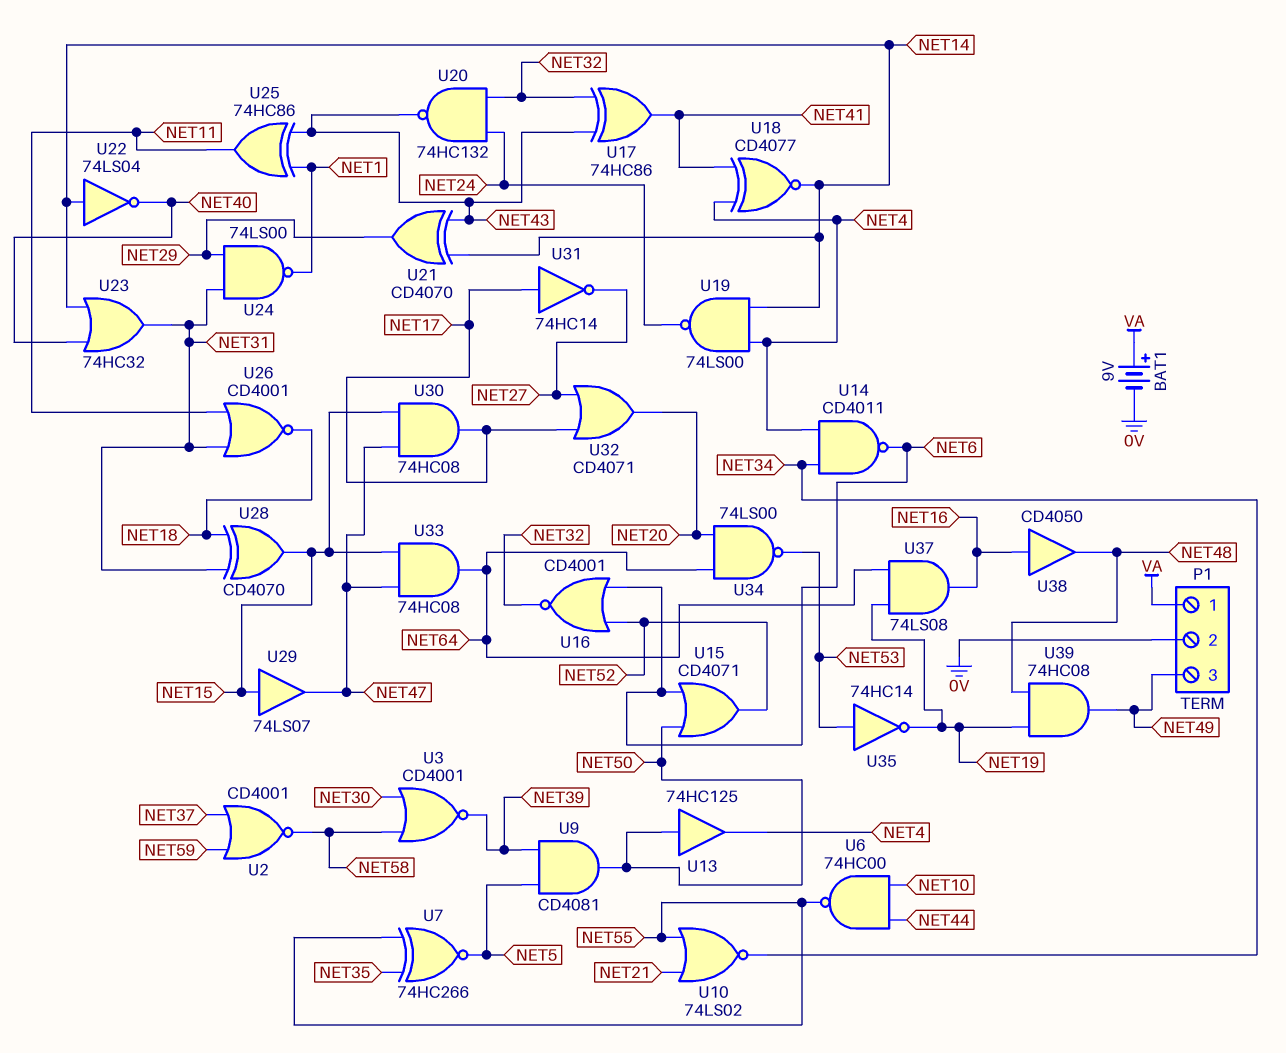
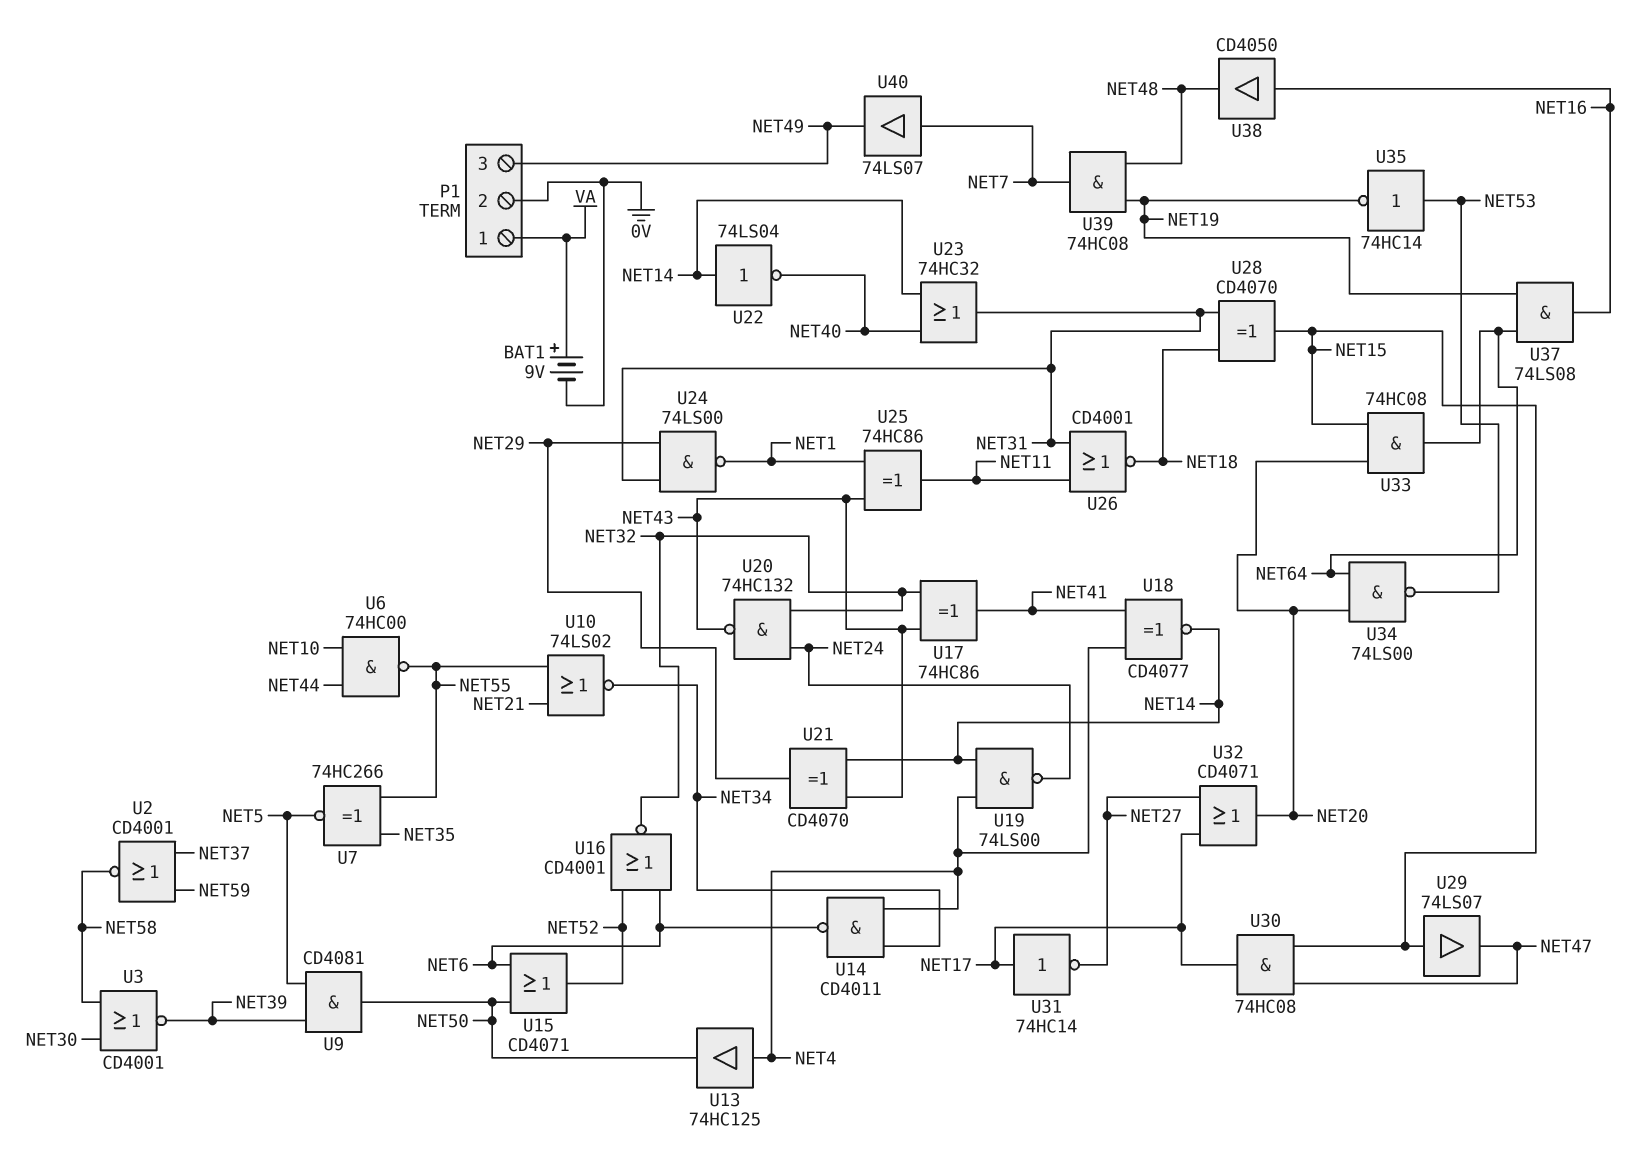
U13: buffer 74HC125 (in NET50, out NET4) -> buffer 74HC125 (in NET4, out NET50)
U33: AND 74HC08 (in NET15, in NET47, out NET64) -> AND 74HC08 (in NET15, in NET20, out NET64)
U39: AND 74HC08 (in NET19, in NET48, out NET49) -> AND 74HC08 (in NET19, in NET48, out NET7)
U40: none -> buffer 74LS07 (in NET7, out NET49)

